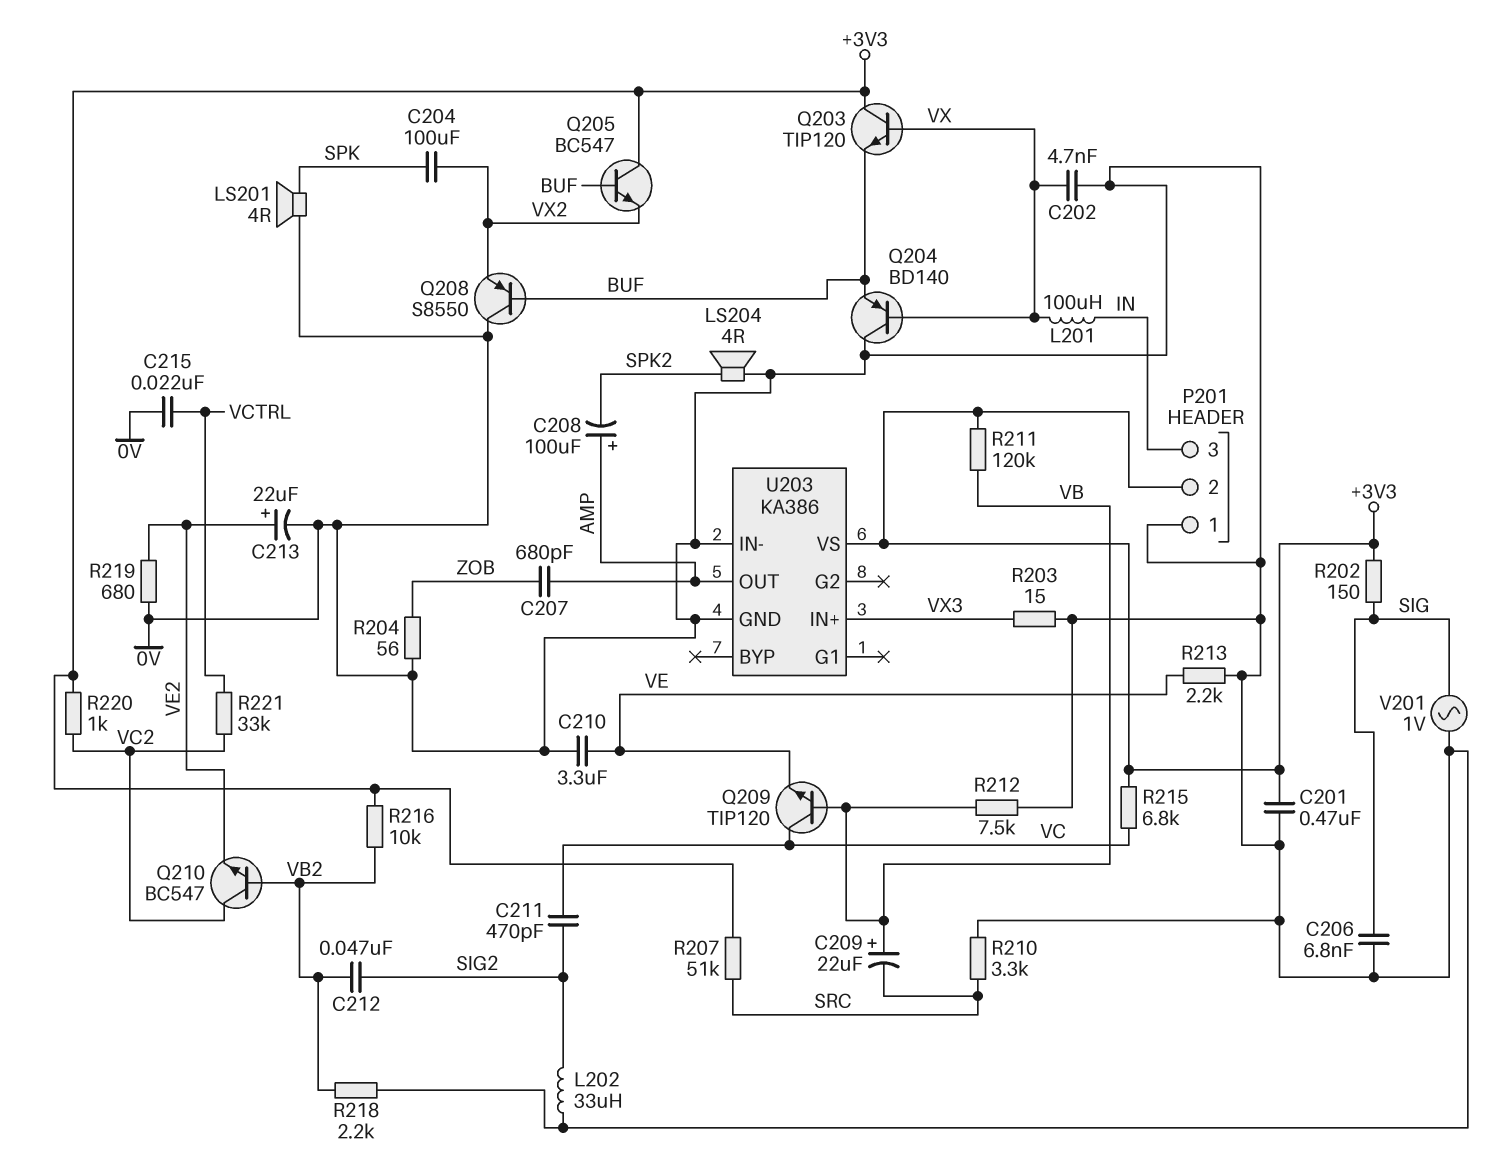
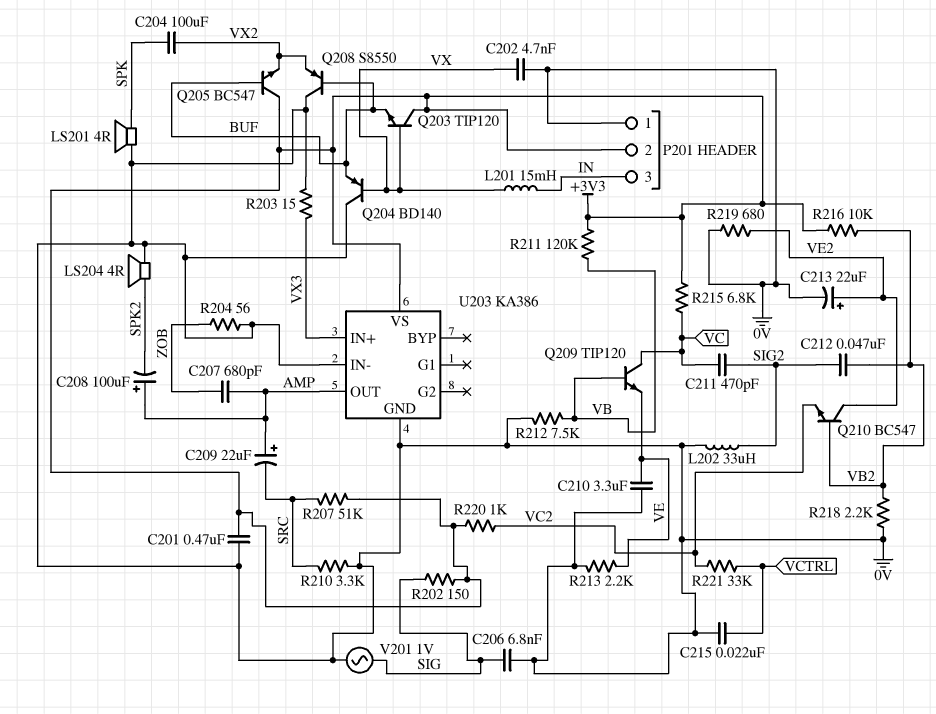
C209: 22uF (plus VB, minus SRC) -> 22uF (plus AMP, minus SRC)
L201: 100uH (IN, VX) -> 15mH (IN, VX)
Q210: NPN BC547 (B VB2, C VC2, E VE2) -> NPN BC547 (B VB2, C VE2, E VC2)

